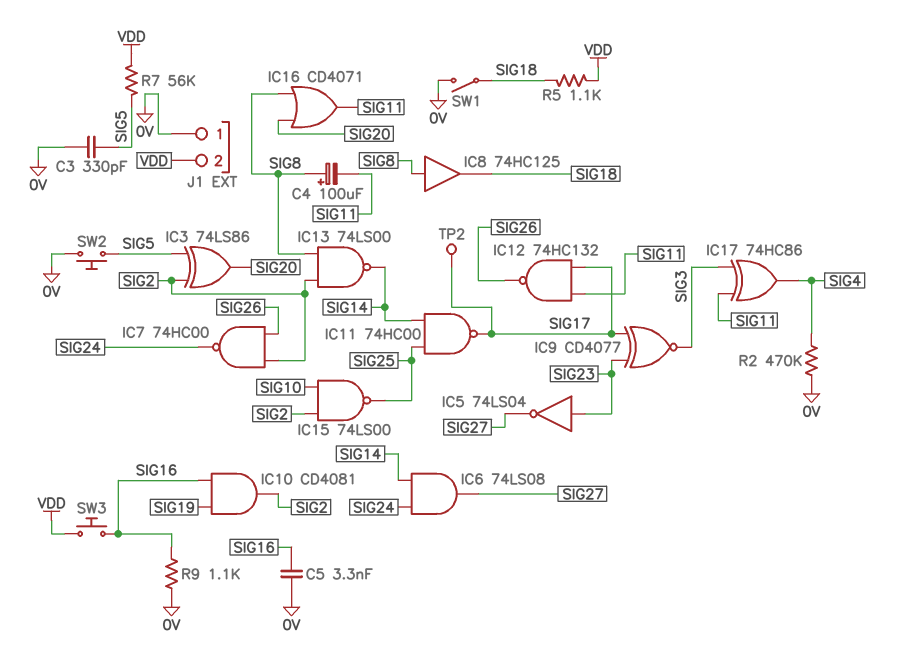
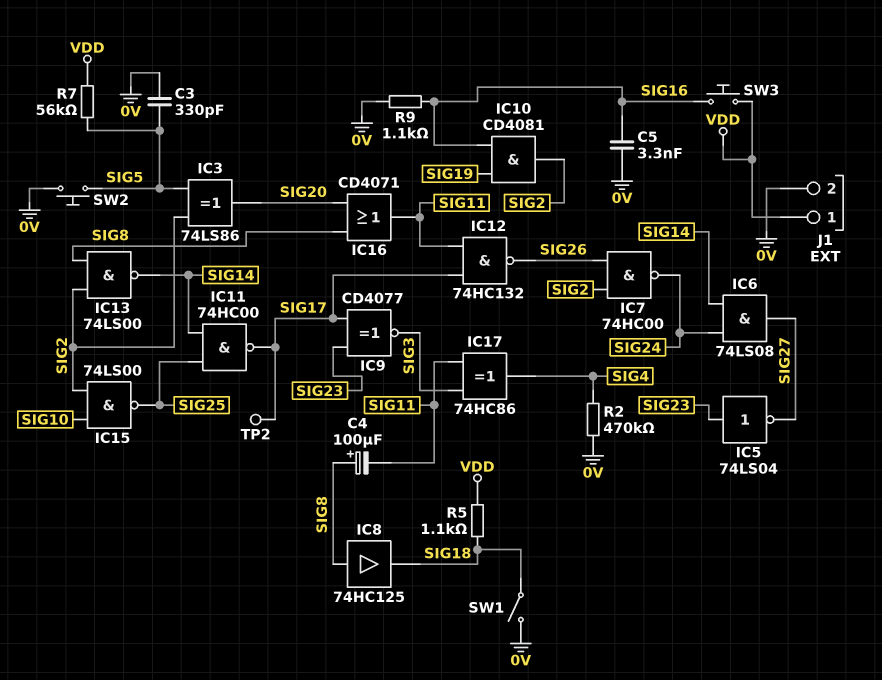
J1 pin 1: 0V -> VDD
J1 pin 2: VDD -> 0V

